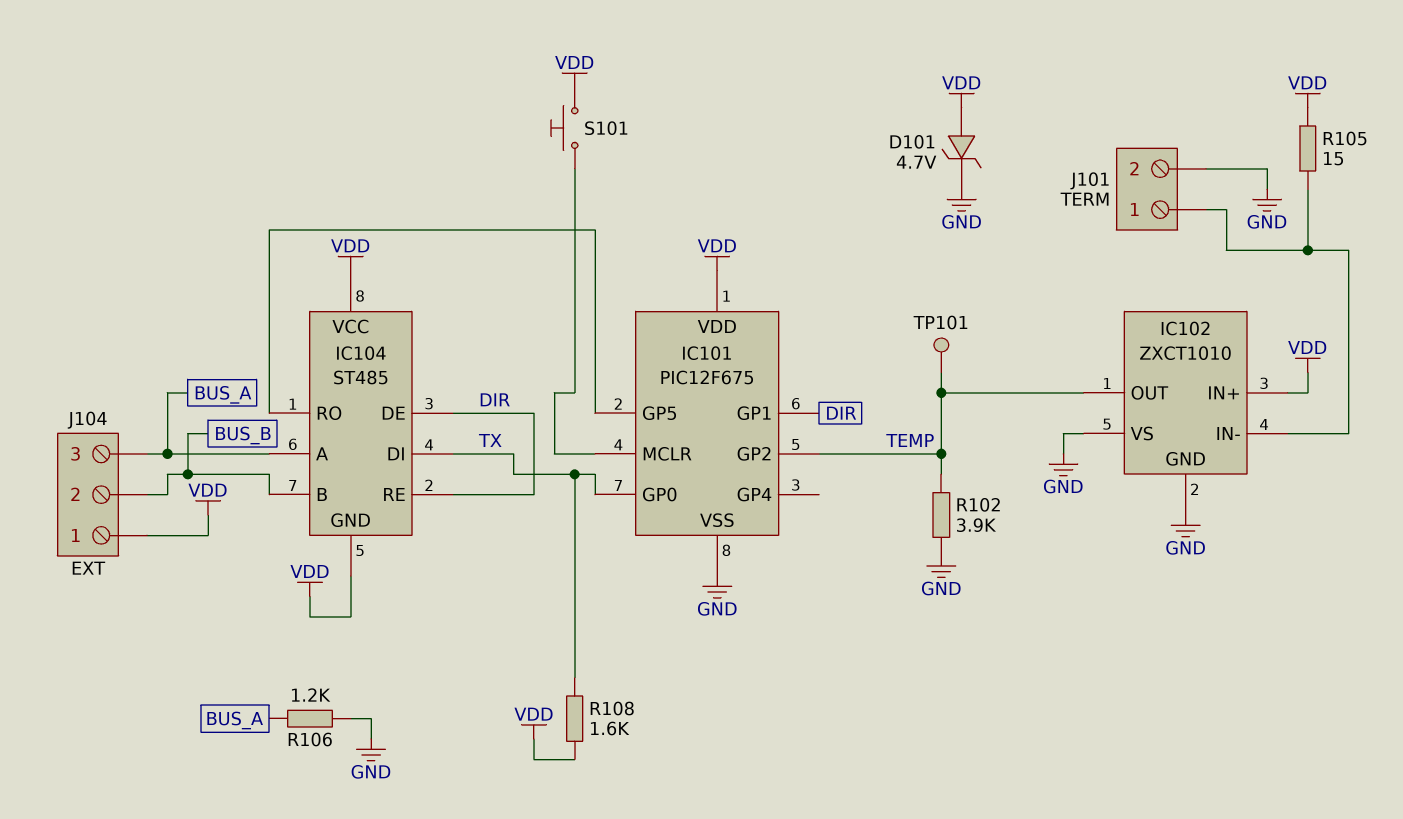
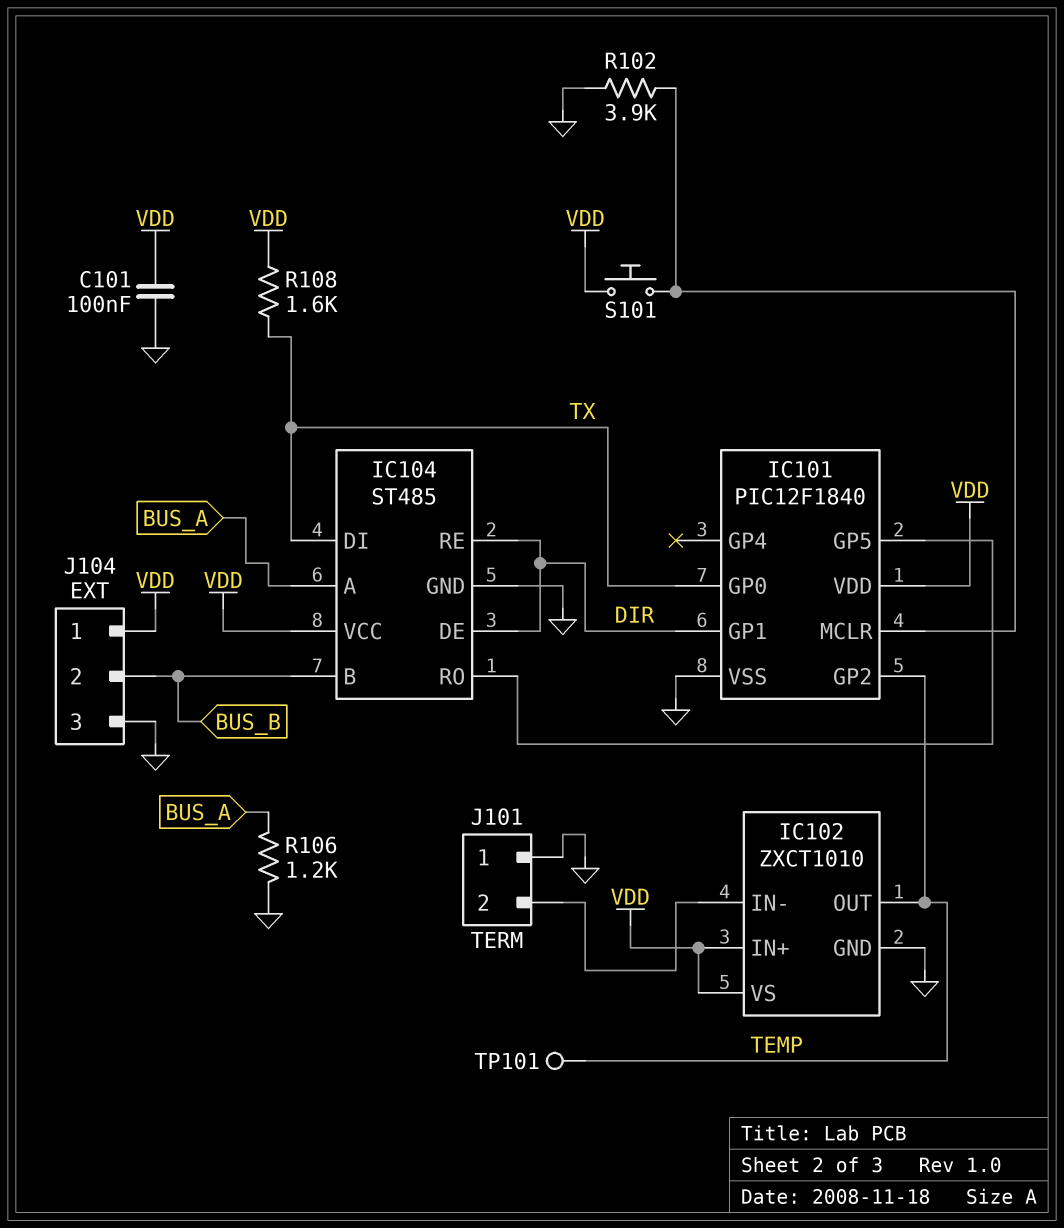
C101: none -> 100nF (GND, VDD)
D101: zener 4.7V (A VDD, K GND) -> none
IC101: PIC12F675 -> PIC12F1840
IC102 pin VS: GND -> VDD
IC104 pin GND: VDD -> GND
J101 pin 1: IC102/IN- -> GND
J101 pin 2: GND -> IC102/IN-
J104 pin 3: BUS_A -> GND
R102: 3.9k (GND, TEMP) -> 3.9k (GND, IC101/MCLR)
R105: 15 (IC102/IN-, VDD) -> none

